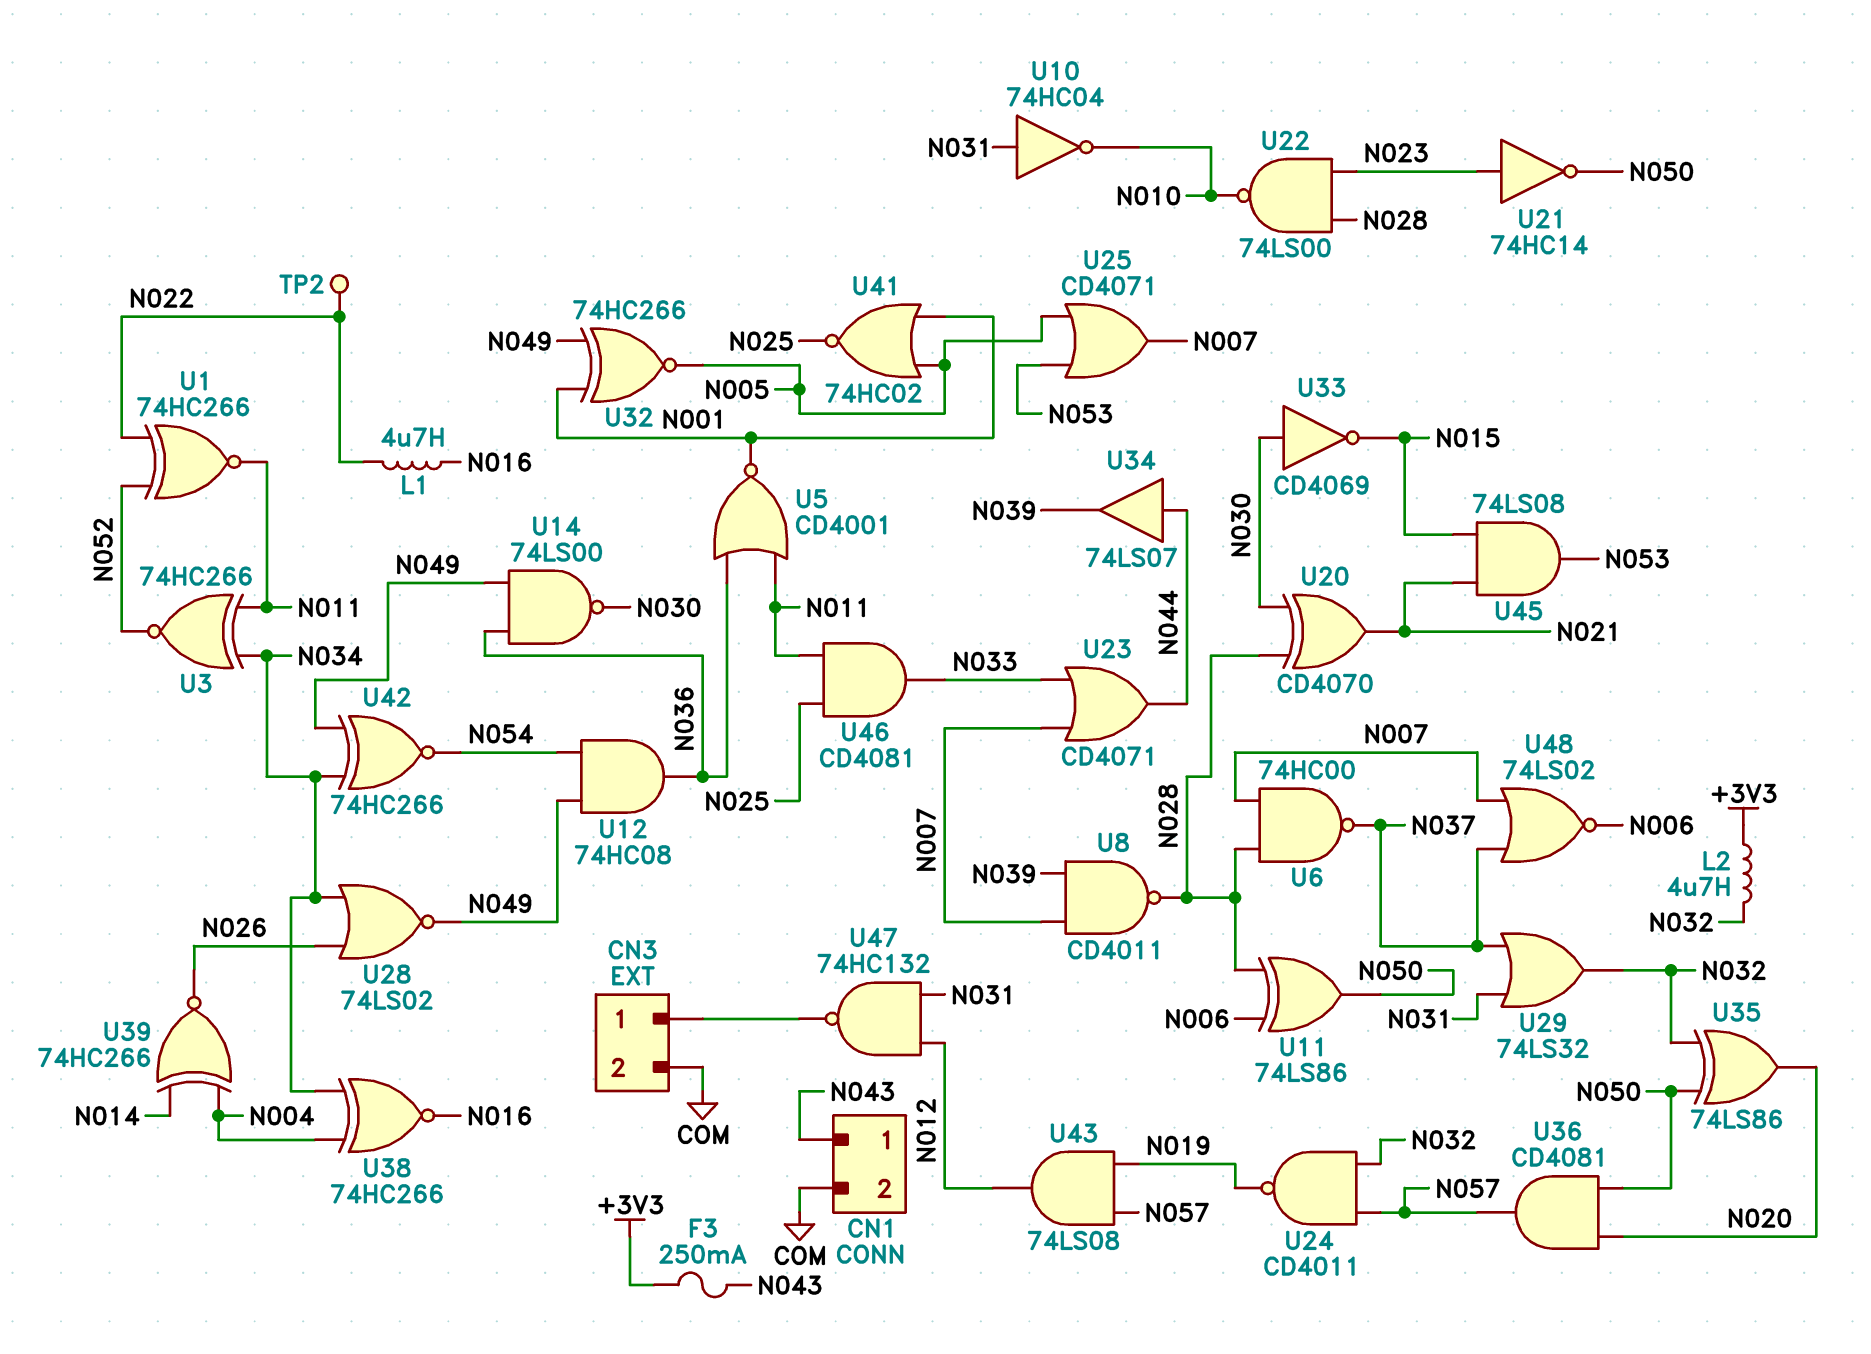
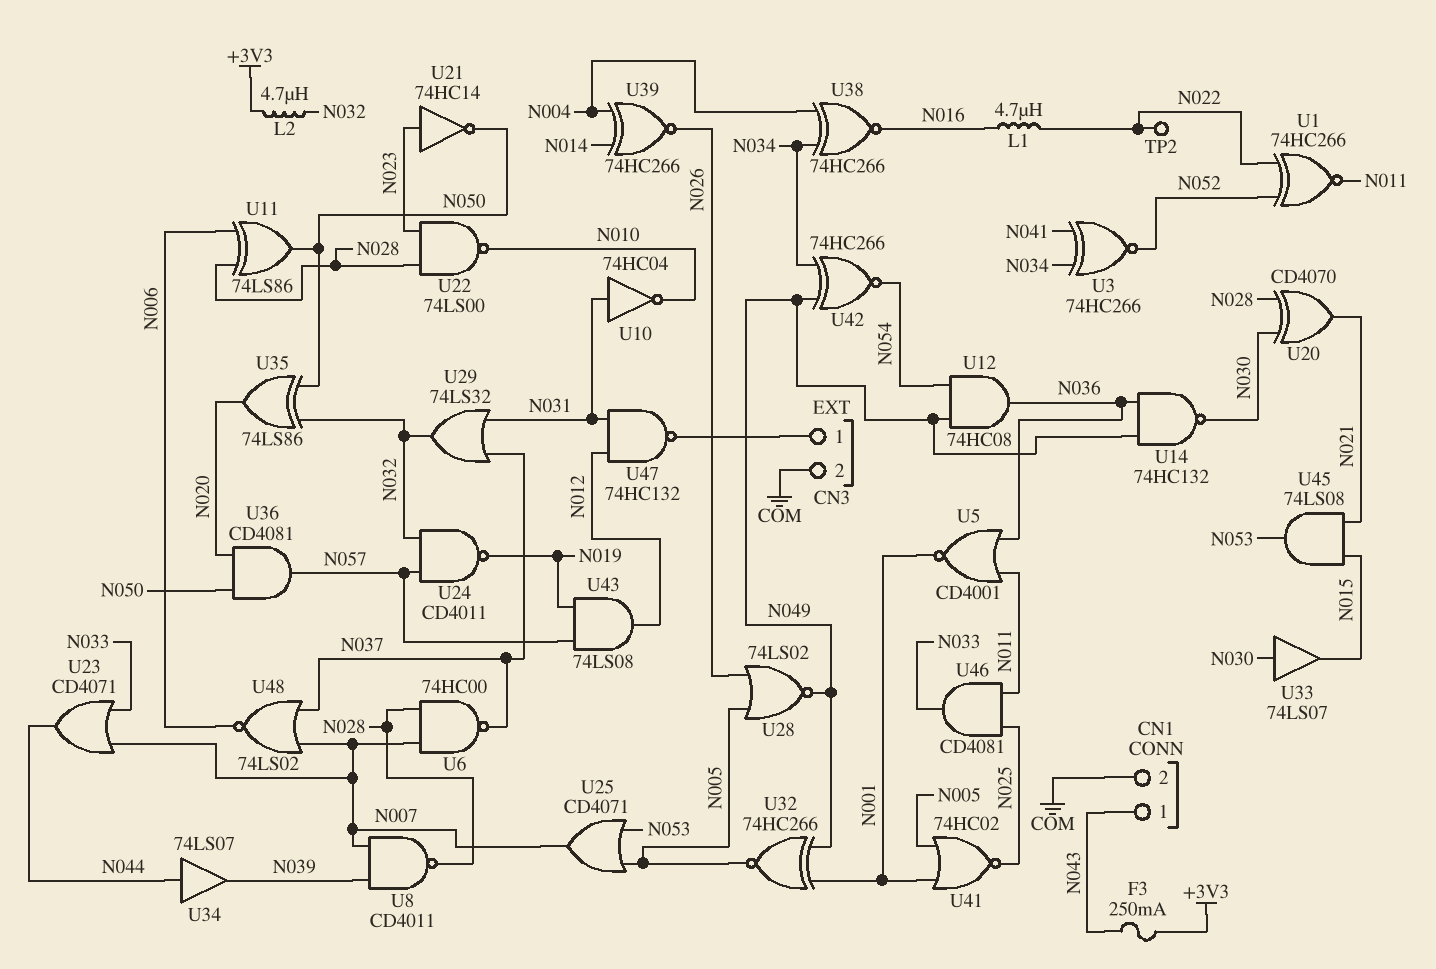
U3: XNOR 74HC266 (in N011, in N034, out N052) -> XNOR 74HC266 (in N034, in N041, out N052)
U14: NAND 74LS00 (in N036, in N049, out N030) -> NAND 74HC132 (in N036, in N049, out N030)
U28: NOR 74LS02 (in N026, in N034, out N049) -> NOR 74LS02 (in N005, in N026, out N049)
U33: NOT CD4069 (in N030, out N015) -> buffer 74LS07 (in N030, out N015)

